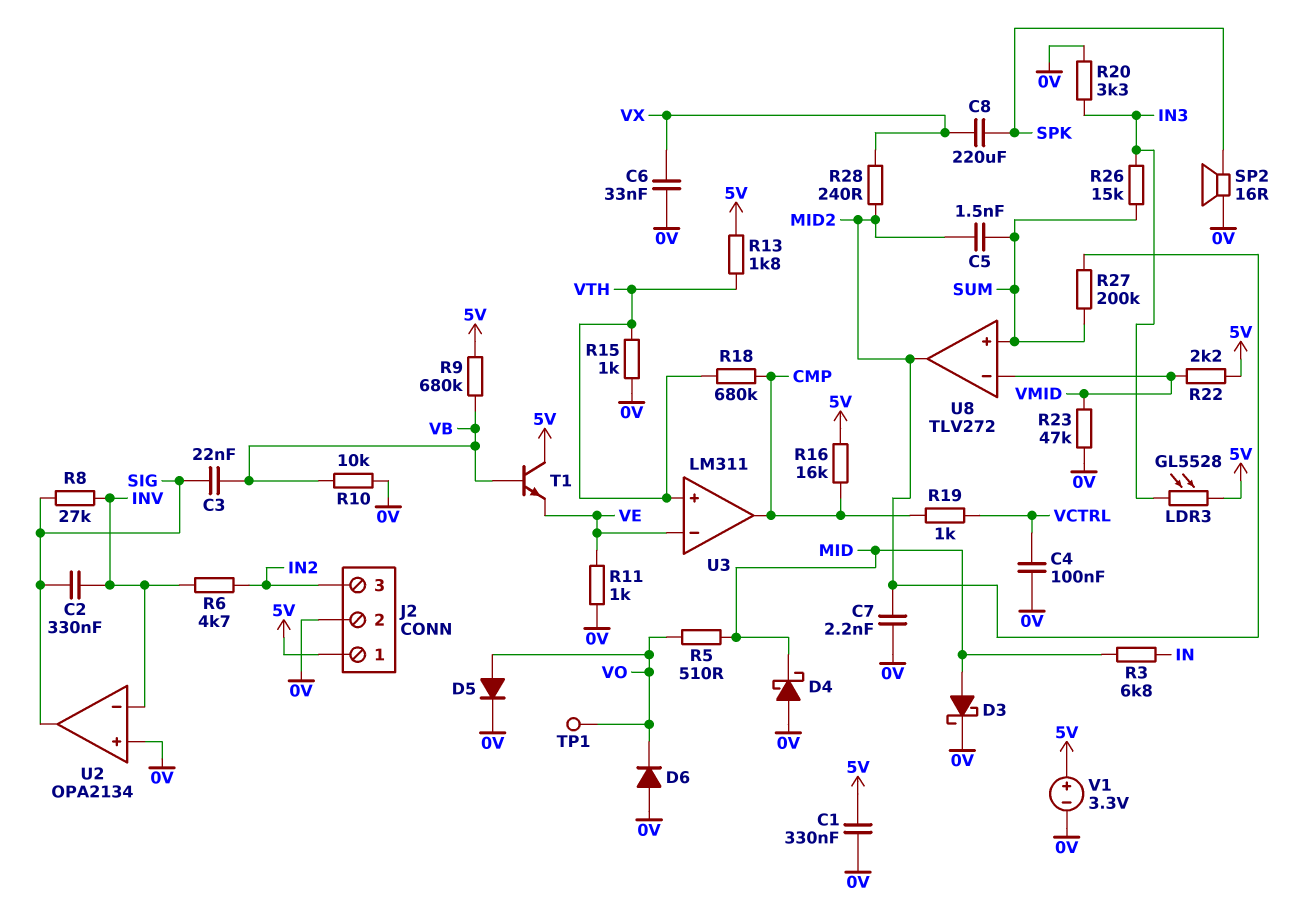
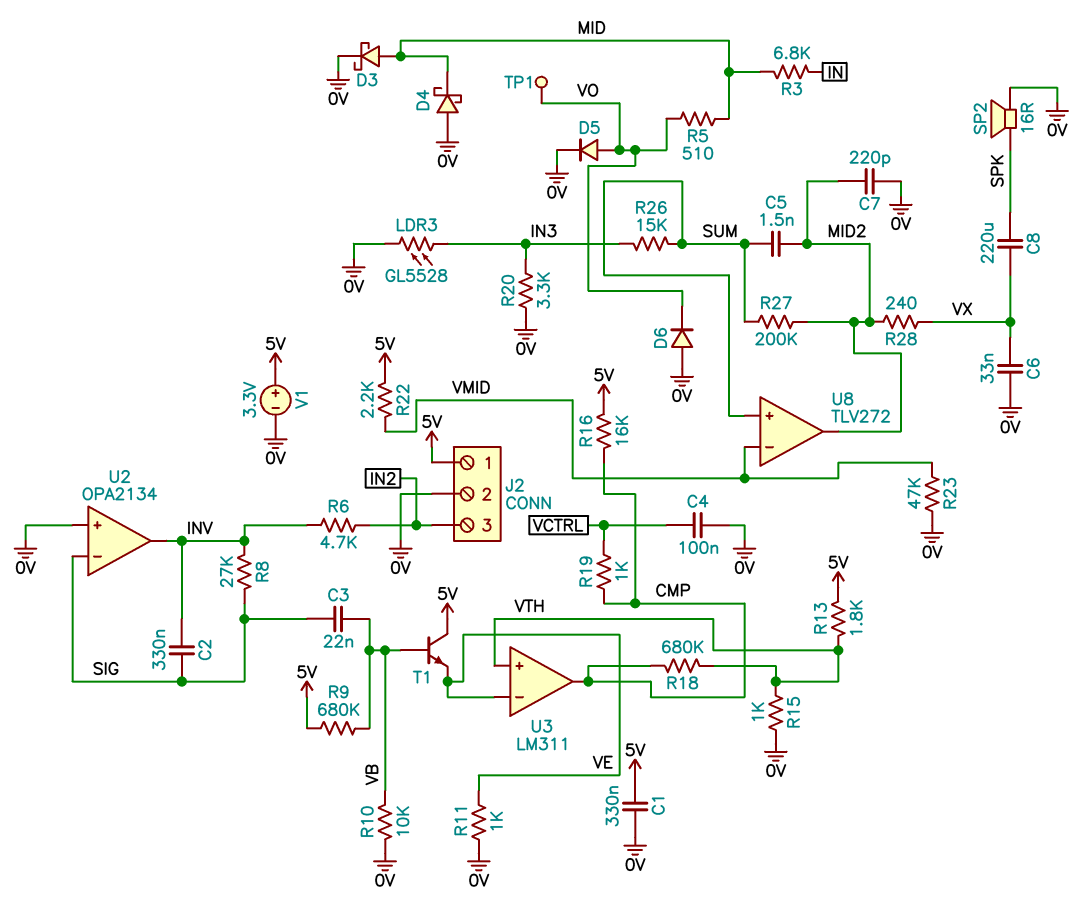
C7: 2.2nF (0V, MID2) -> 220pF (0V, MID2)
LDR3: GL5528 (5V, IN3) -> GL5528 (0V, IN3)
U2 pin in-: INV -> SIG
U2 pin out: SIG -> INV

